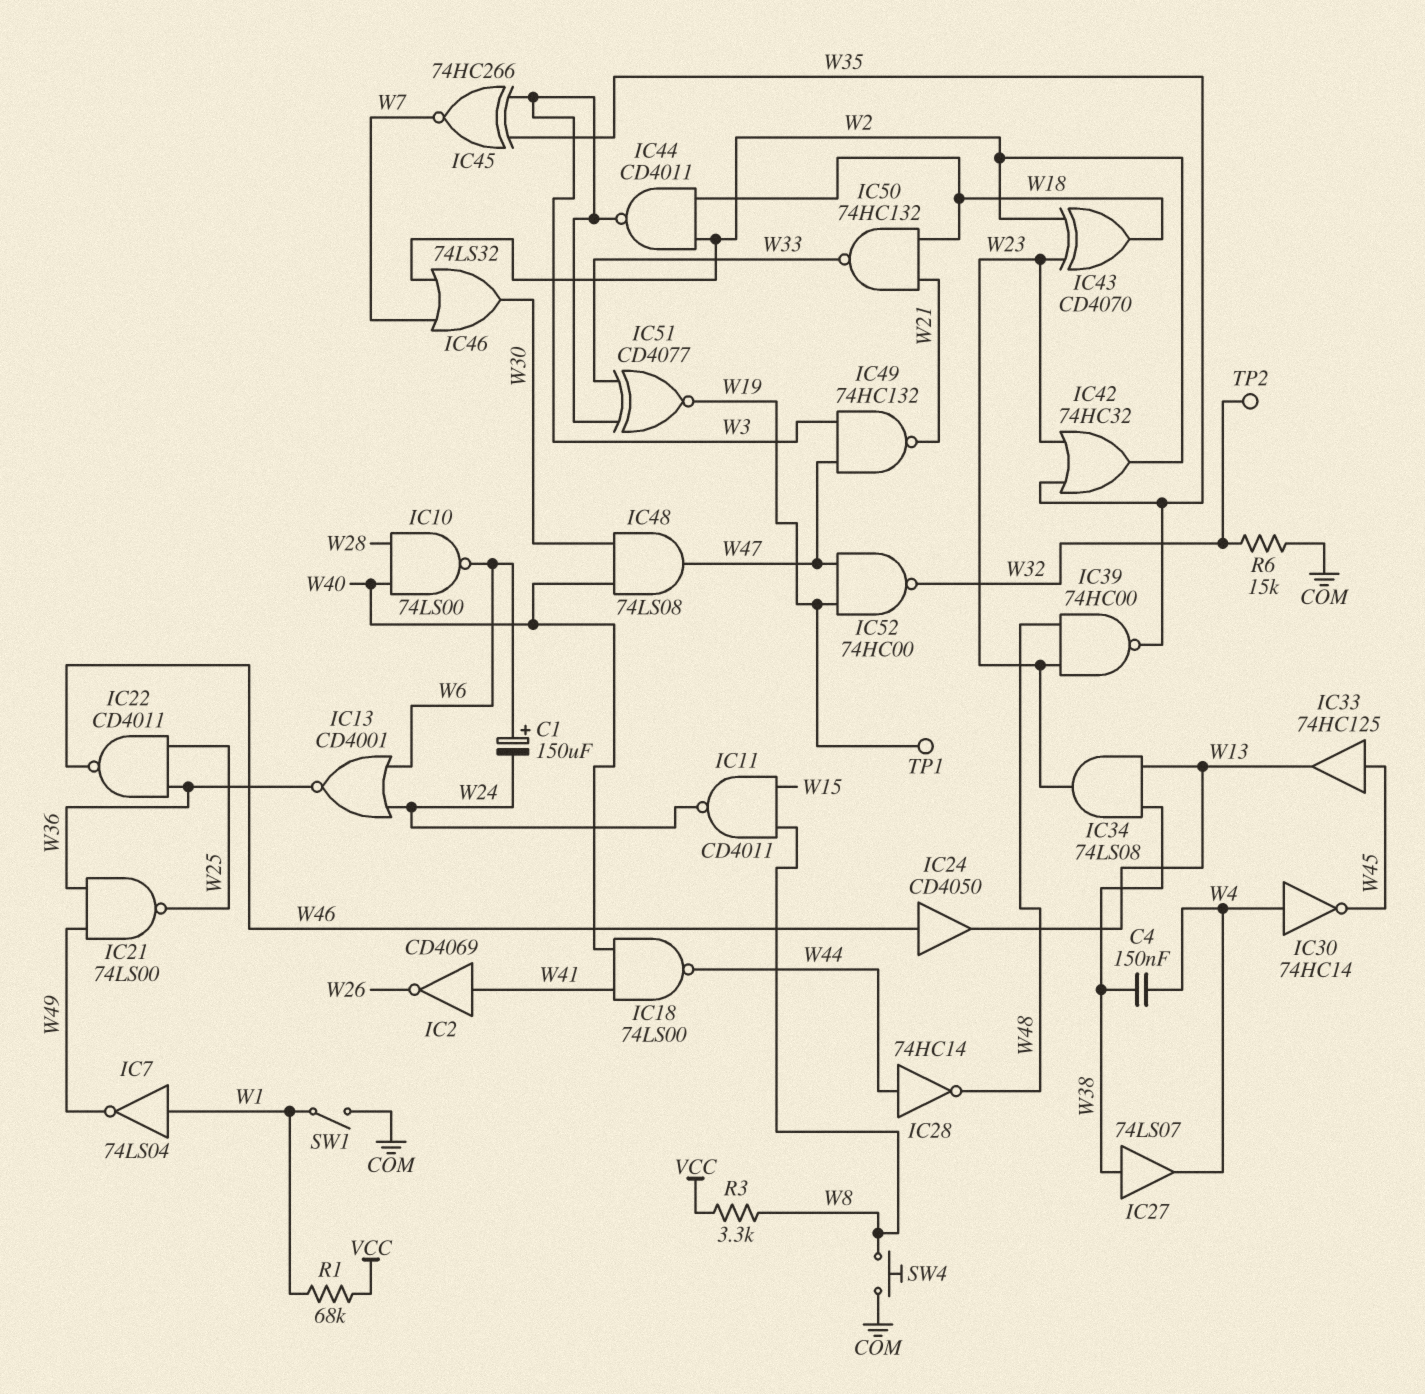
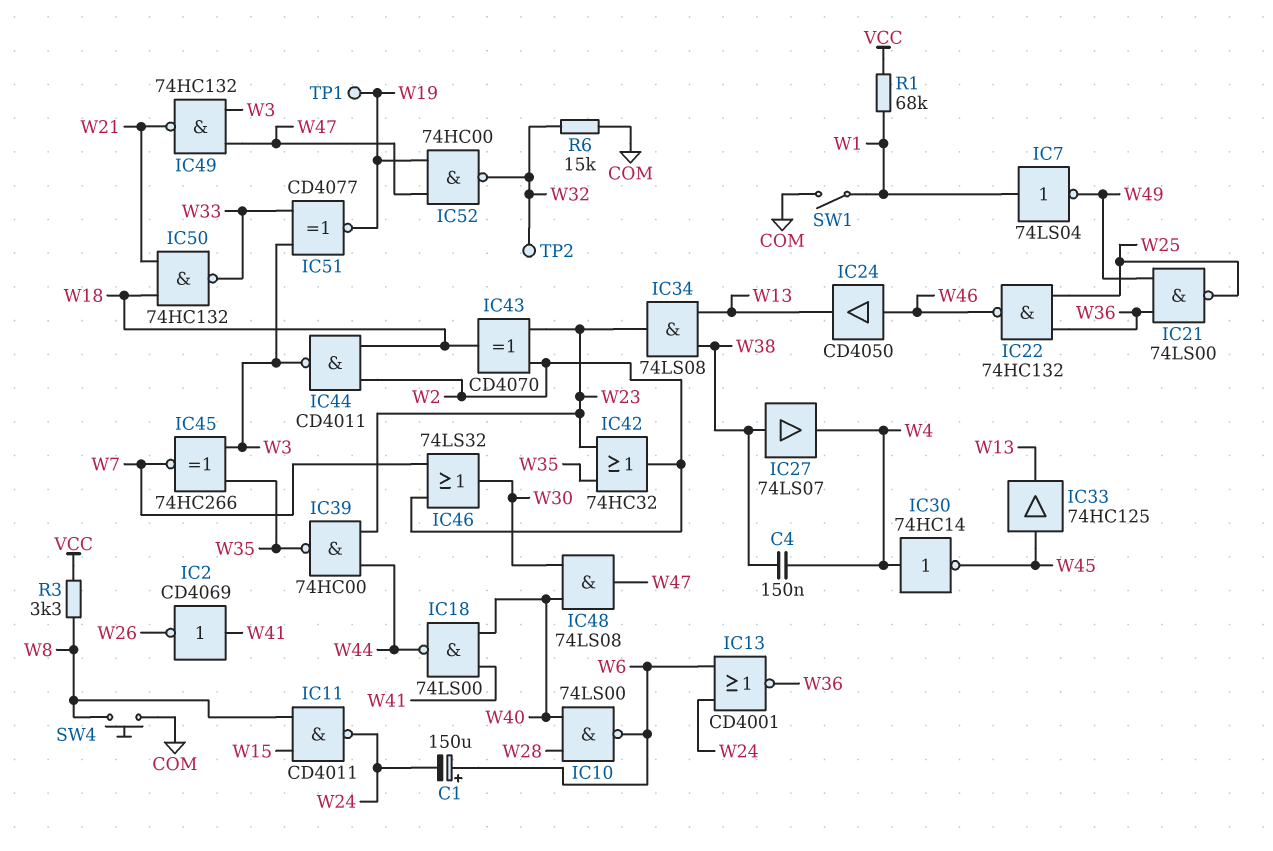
IC22: NAND CD4011 (in W25, in W36, out W46) -> NAND 74HC132 (in W25, in W36, out W46)
IC28: NOT 74HC14 (in W44, out W48) -> none
IC39: NAND 74HC00 (in W23, in W48, out W35) -> NAND 74HC00 (in W23, in W44, out W35)

